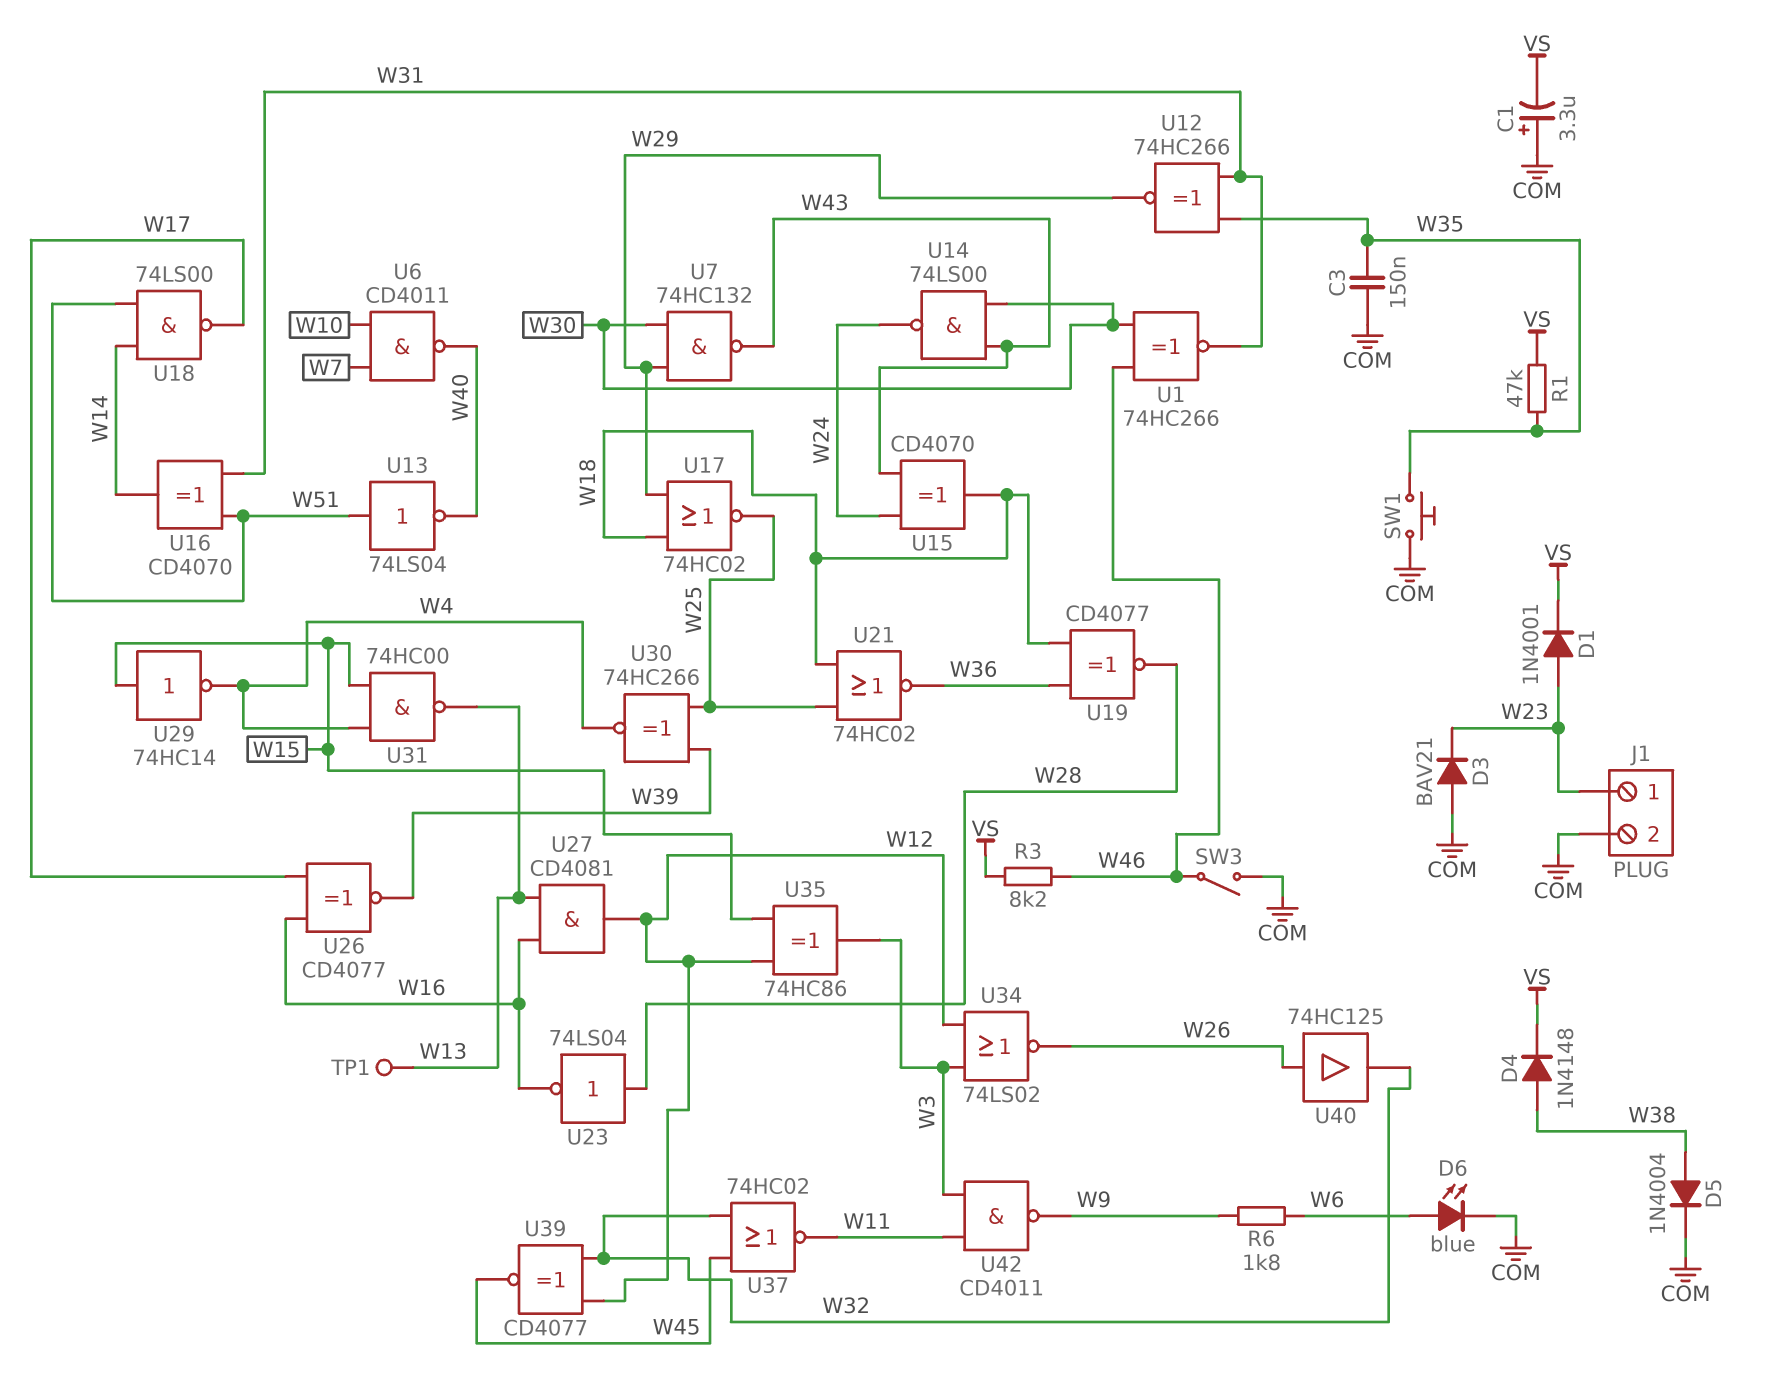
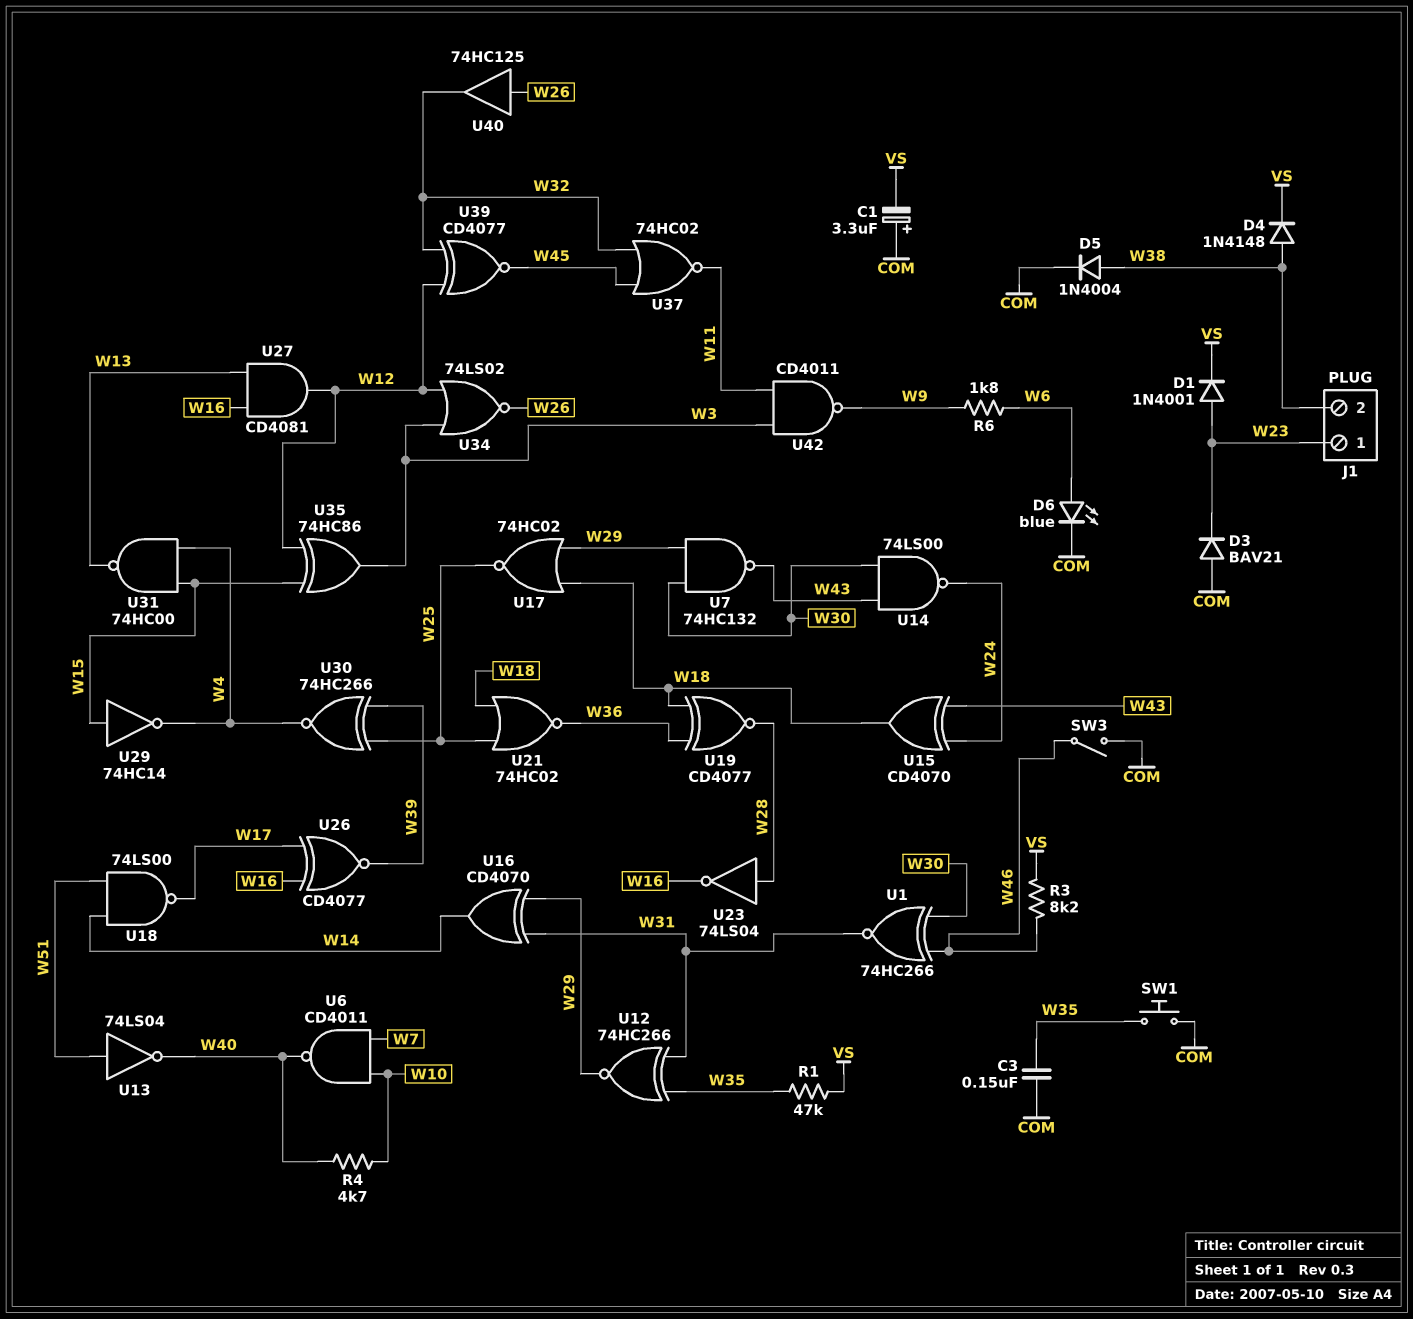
J1 pin 2: COM -> W38
R4: none -> 4.7k (W10, W40)
TP1: test point (W13) -> none
U16: XOR CD4070 (in W31, in W51, out W14) -> XOR CD4070 (in W29, in W31, out W14)

